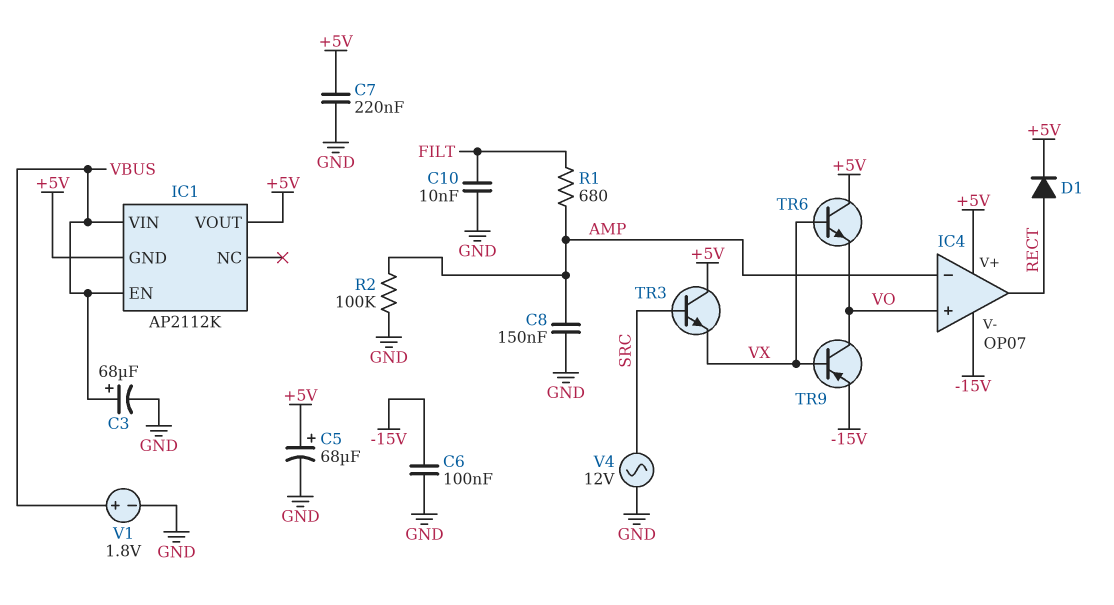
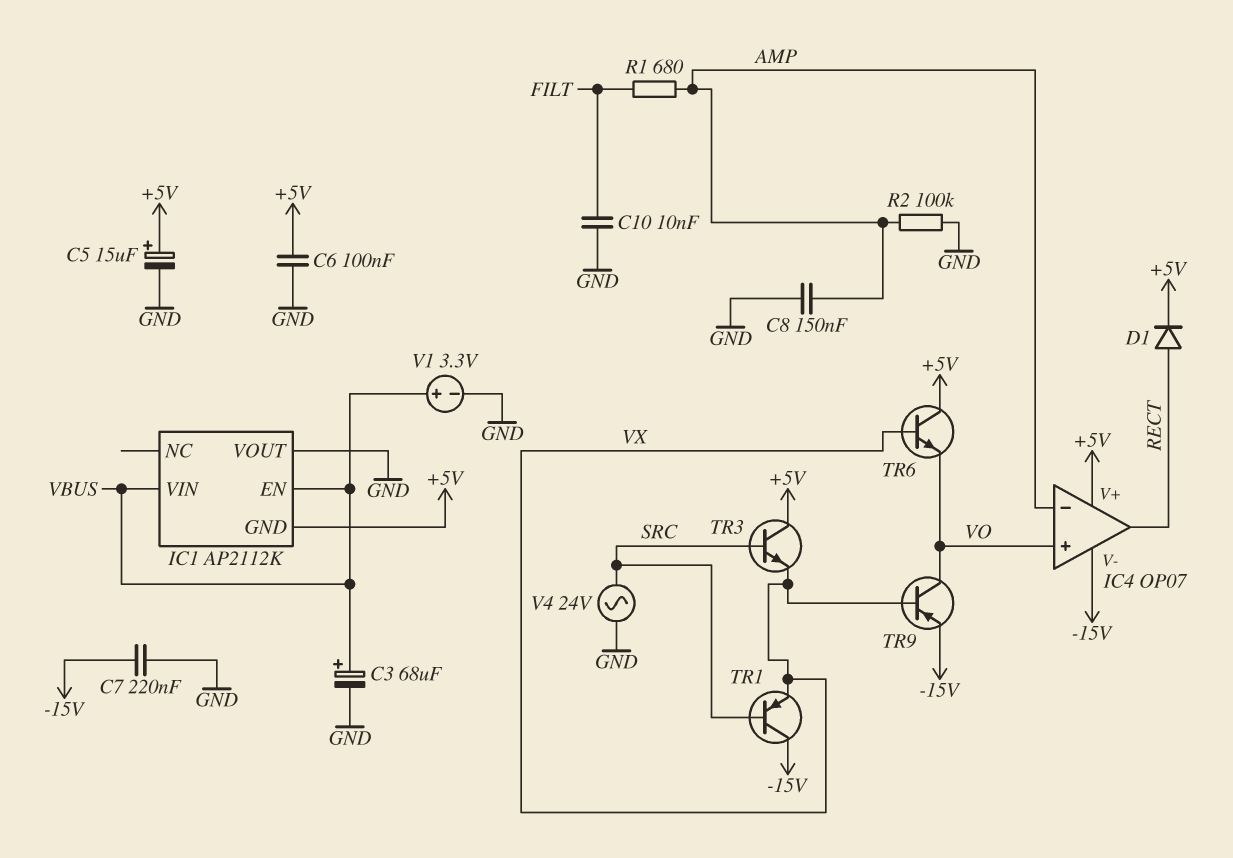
C5: 68uF (plus +5V, minus GND) -> 15uF (plus +5V, minus GND)
C6: 100nF (-15V, GND) -> 100nF (+5V, GND)
C7: 220nF (+5V, GND) -> 220nF (-15V, GND)
IC1 pin VOUT: +5V -> GND
TR1: none -> PNP (B SRC, C -15V, E VX)
V1: 1.8V (plus VBUS, minus GND) -> 3.3V (plus VBUS, minus GND)
V4: AC 12V (GND, SRC) -> AC 24V (GND, SRC)

